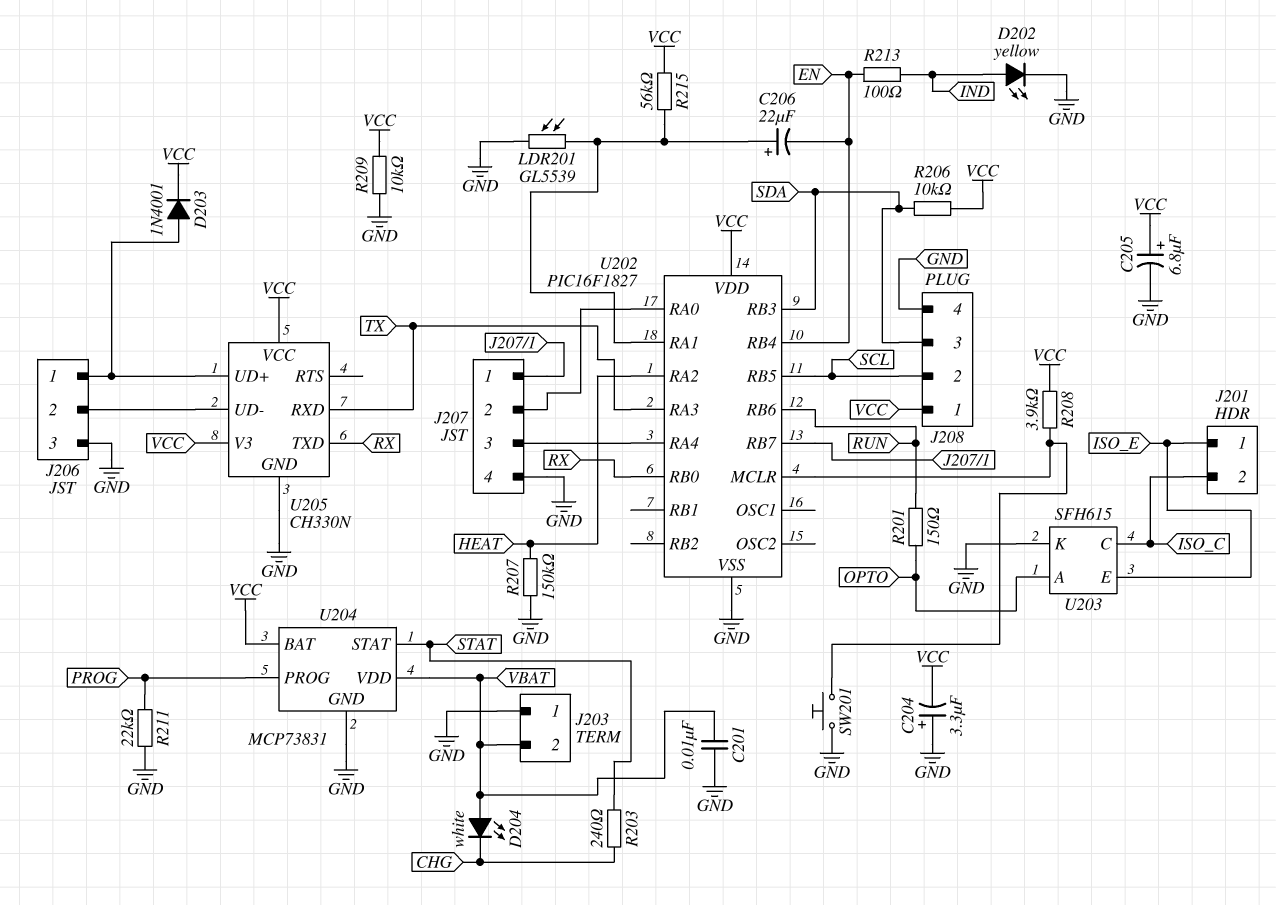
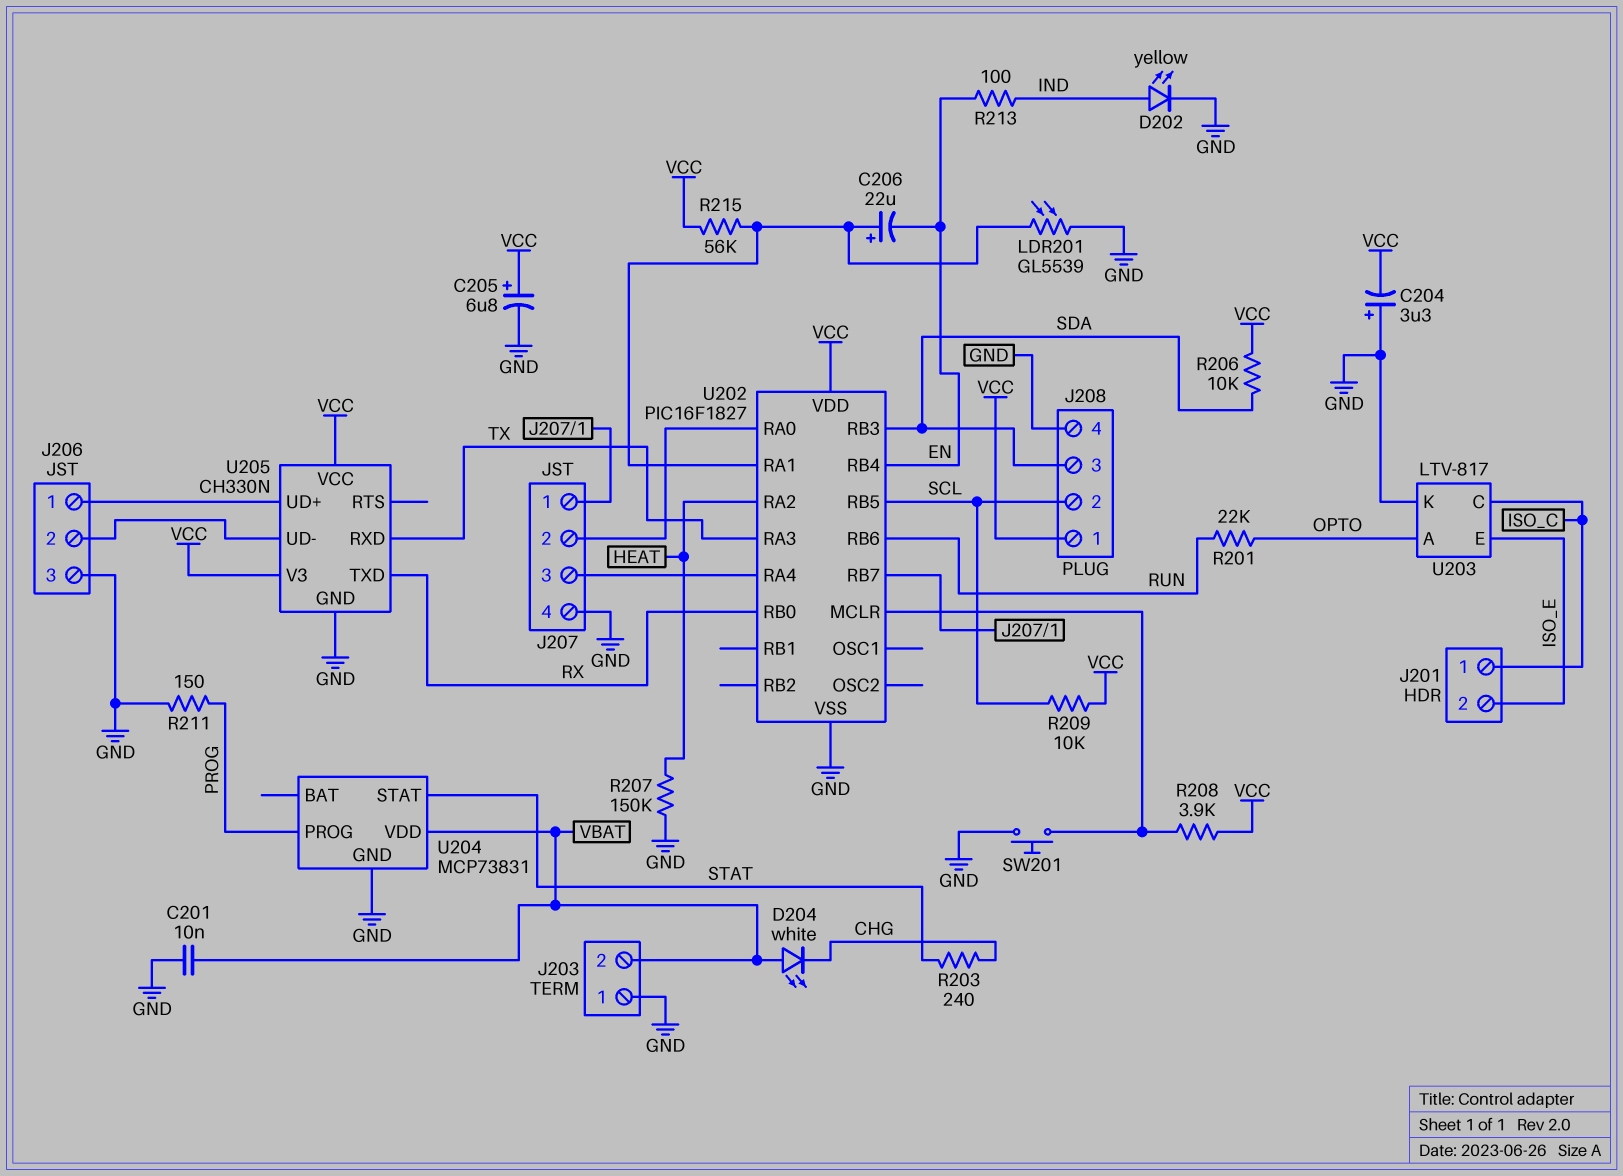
D203: diode 1N4001 (A J206/1, K VCC) -> none
J201 pin 1: ISO_E -> ISO_C
J201 pin 2: ISO_C -> ISO_E
R201: 150 (OPTO, RUN) -> 22k (OPTO, RUN)
R209: 10k (GND, VCC) -> 10k (SCL, VCC)
R211: 22k (GND, PROG) -> 150 (GND, PROG)
U203: SFH615 -> LTV-817
U204 pin BAT: VCC -> none

